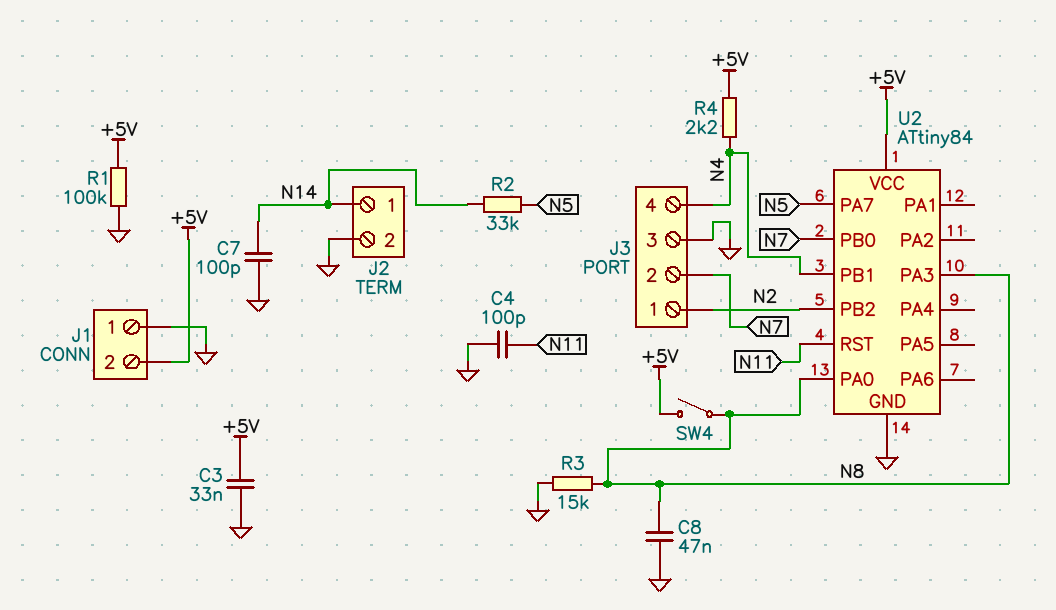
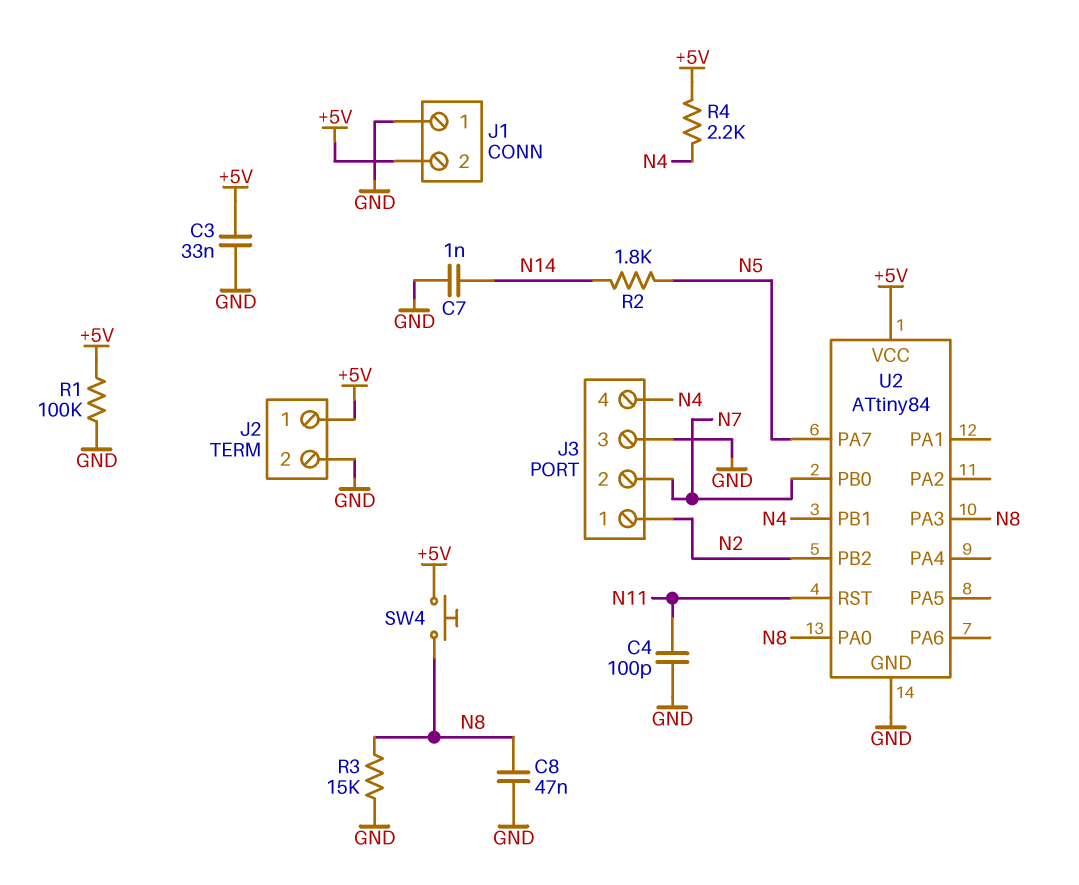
C7: 100pF (GND, N14) -> 1nF (GND, N14)
J2 pin 1: N14 -> +5V
R2: 33k (N5, N14) -> 1.8k (N5, N14)
SW4: switch (+5V, N8) -> button (+5V, N8)

